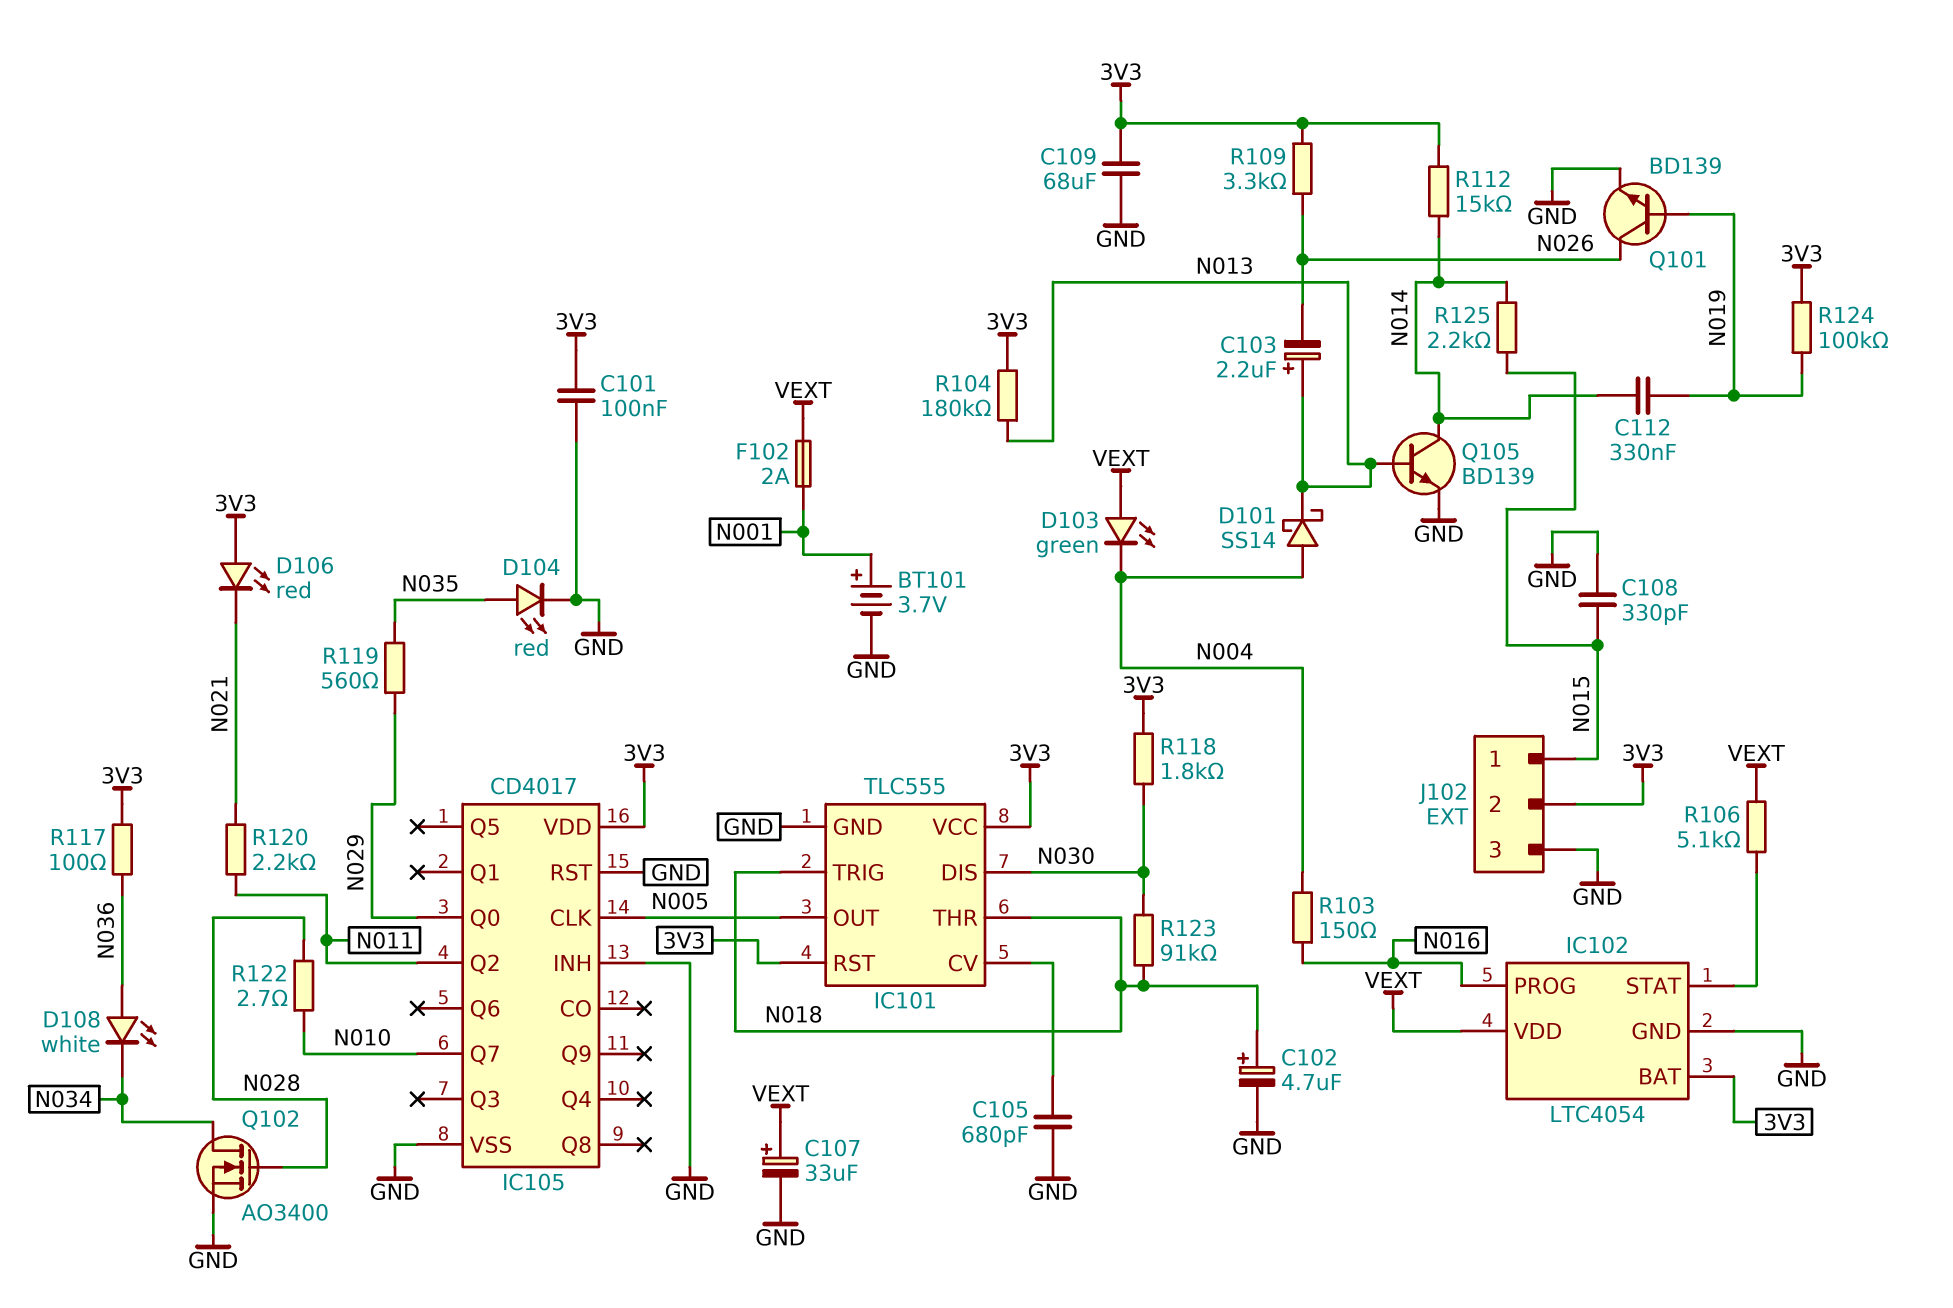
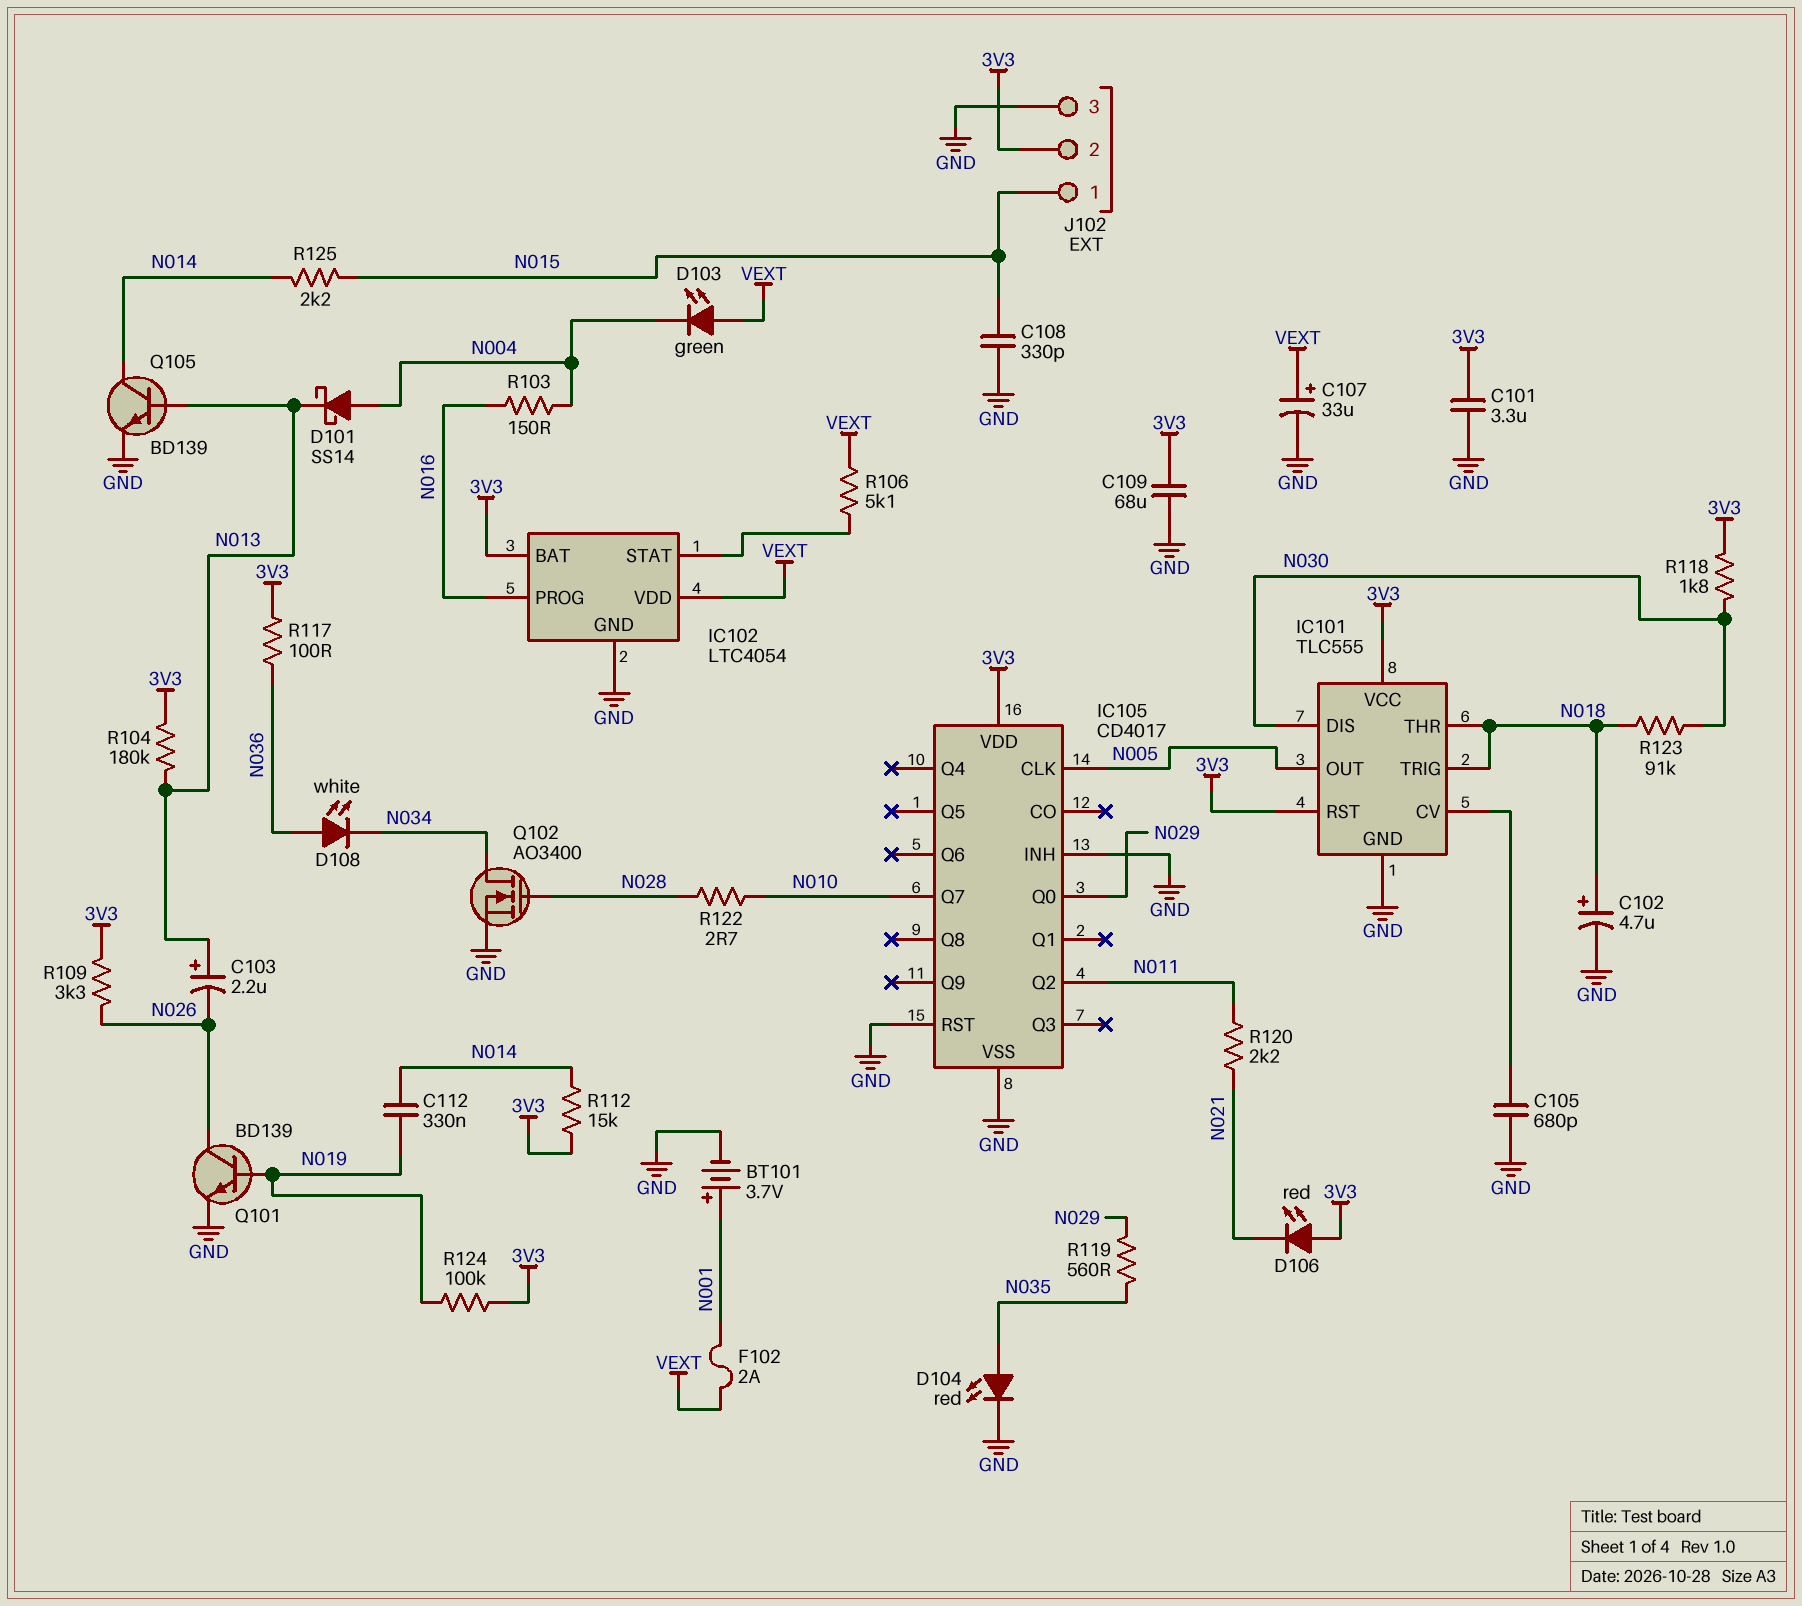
C101: 100nF (3V3, GND) -> 3.3uF (3V3, GND)

